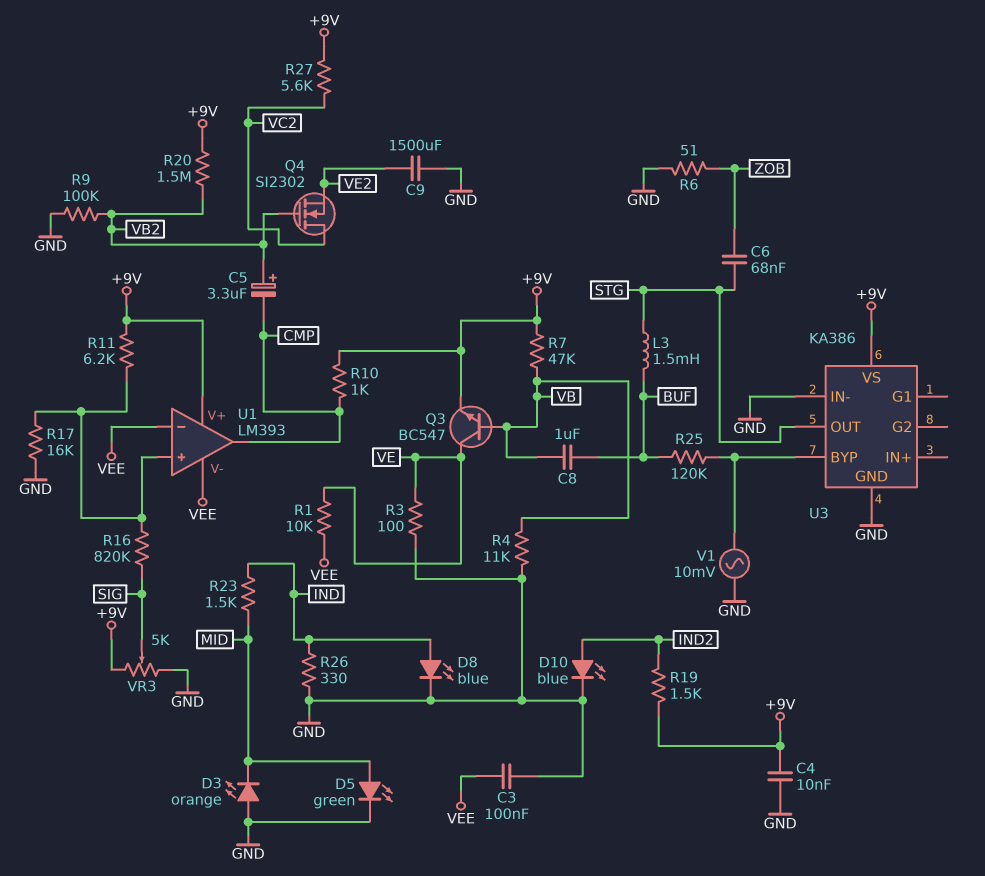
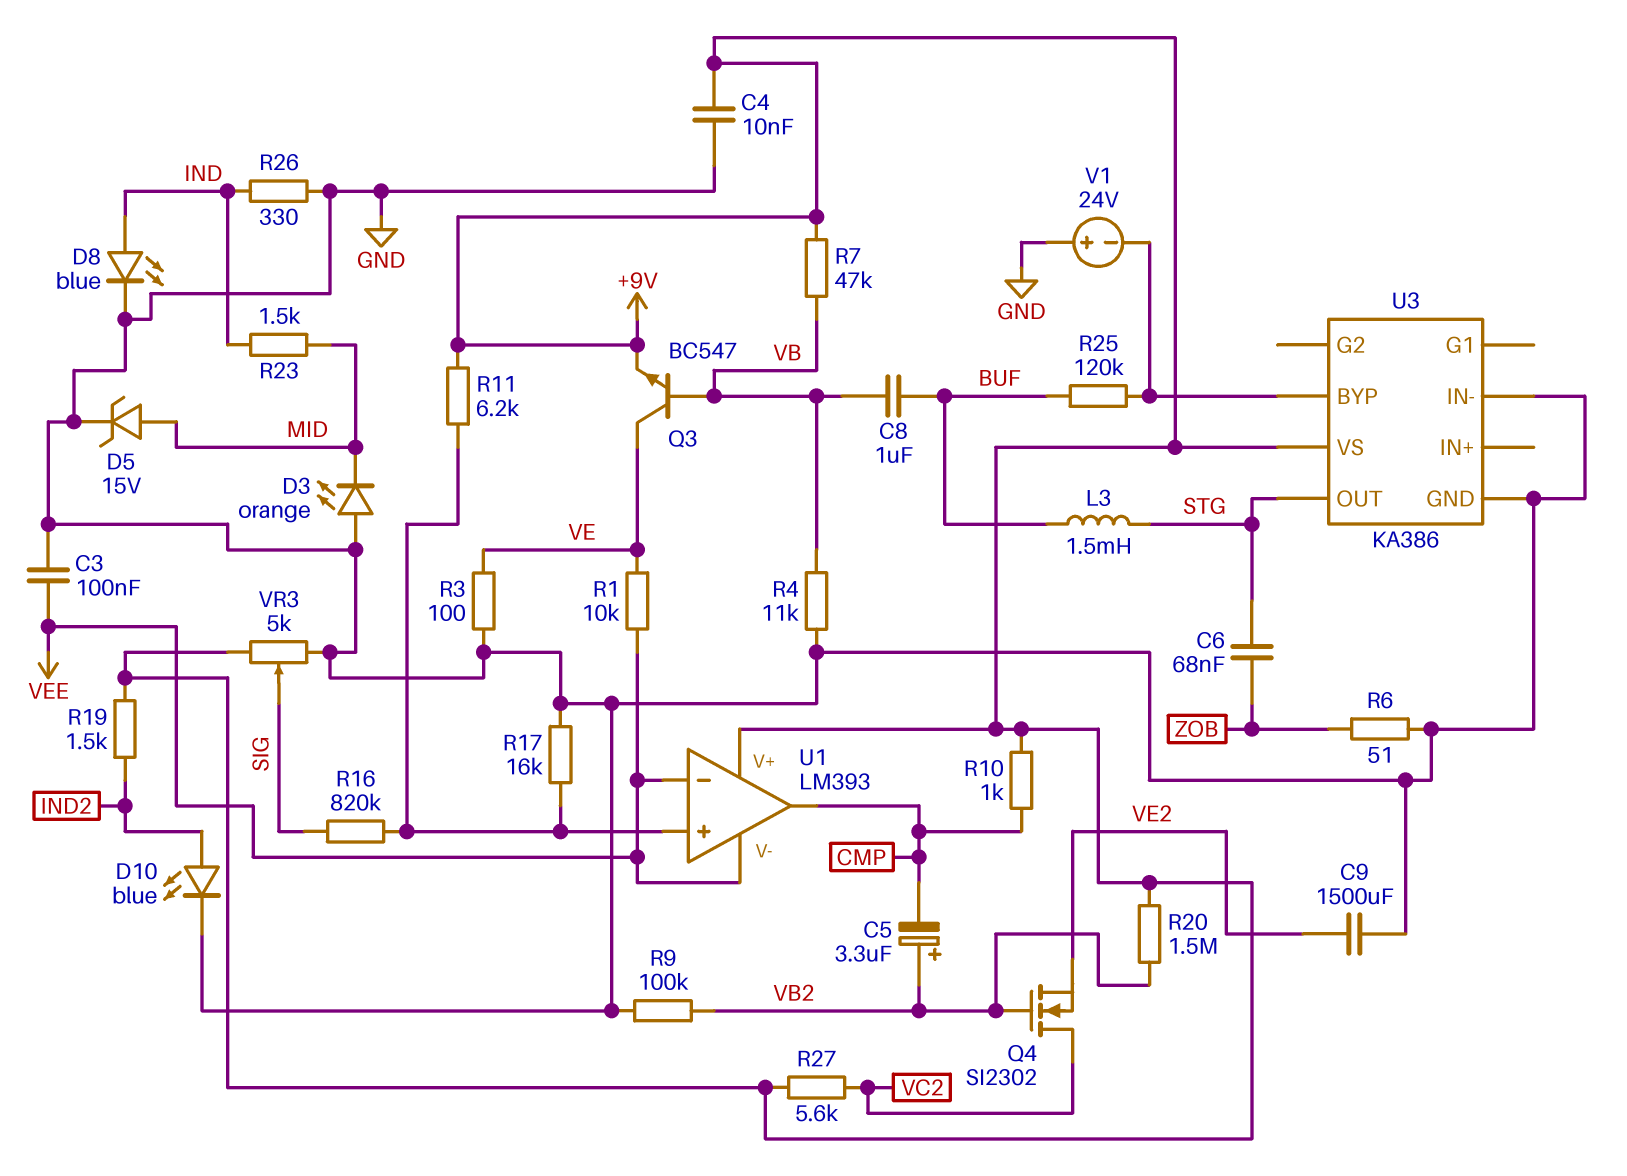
D5: LED green (A MID, K GND) -> zener 15V (A MID, K GND)
V1: AC 10mV (GND, U3/BYP) -> 24V (plus GND, minus U3/BYP)

